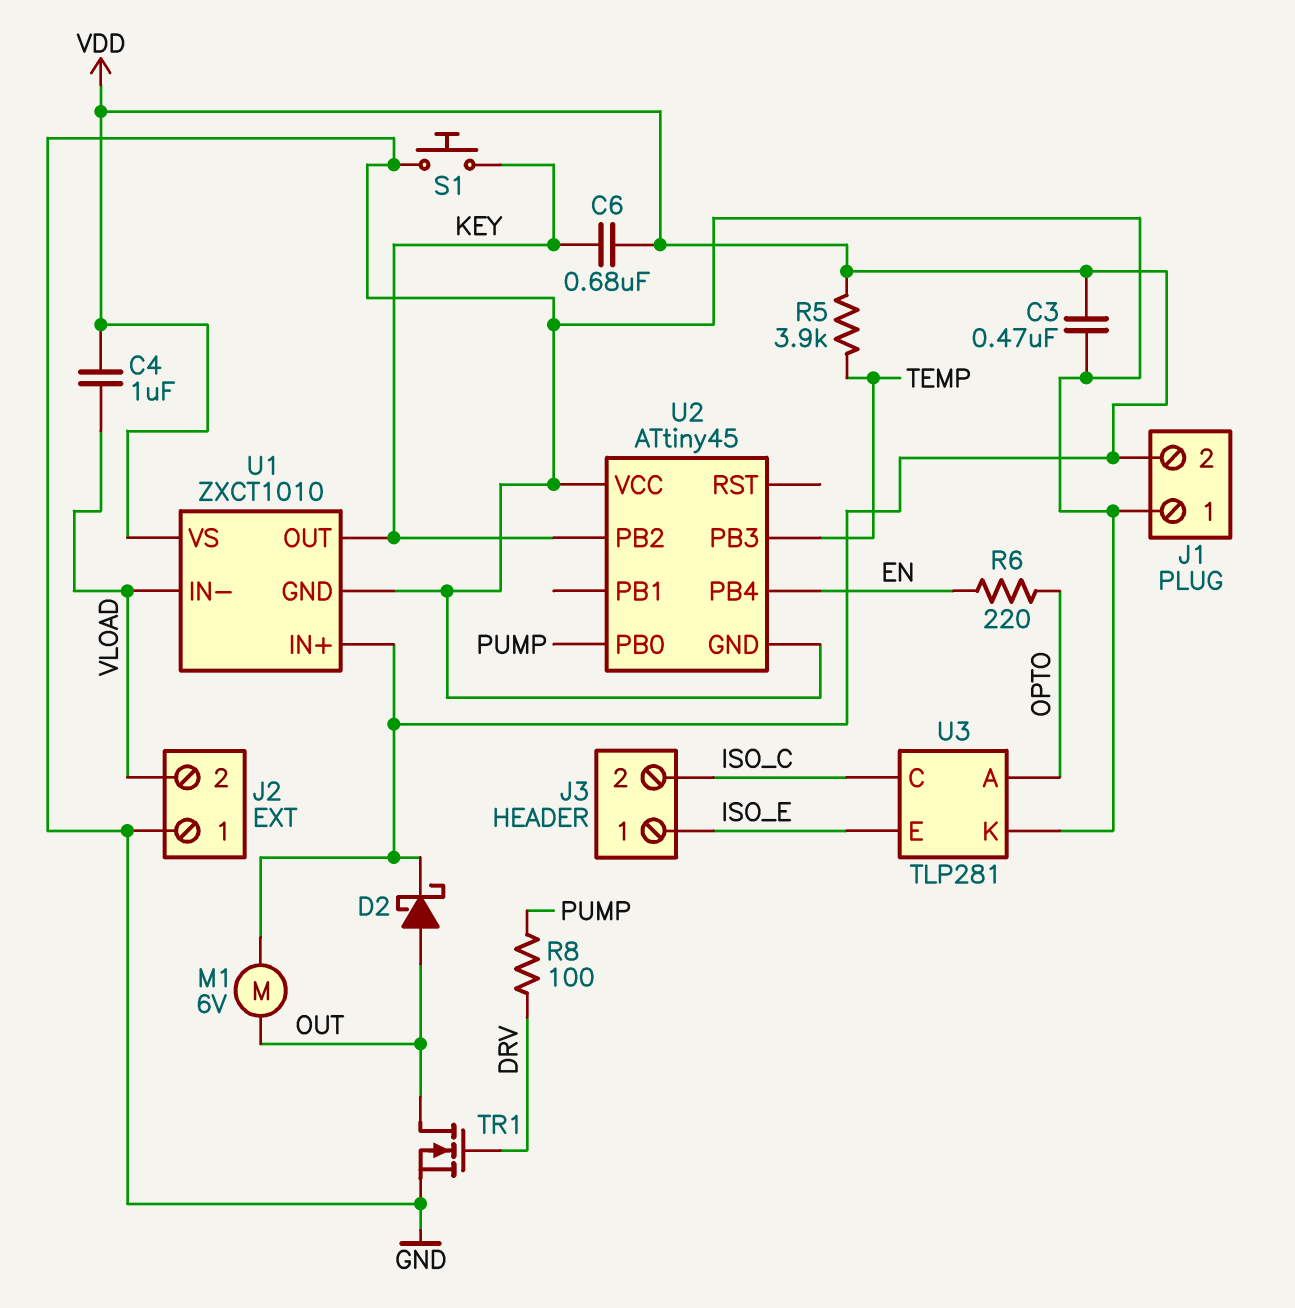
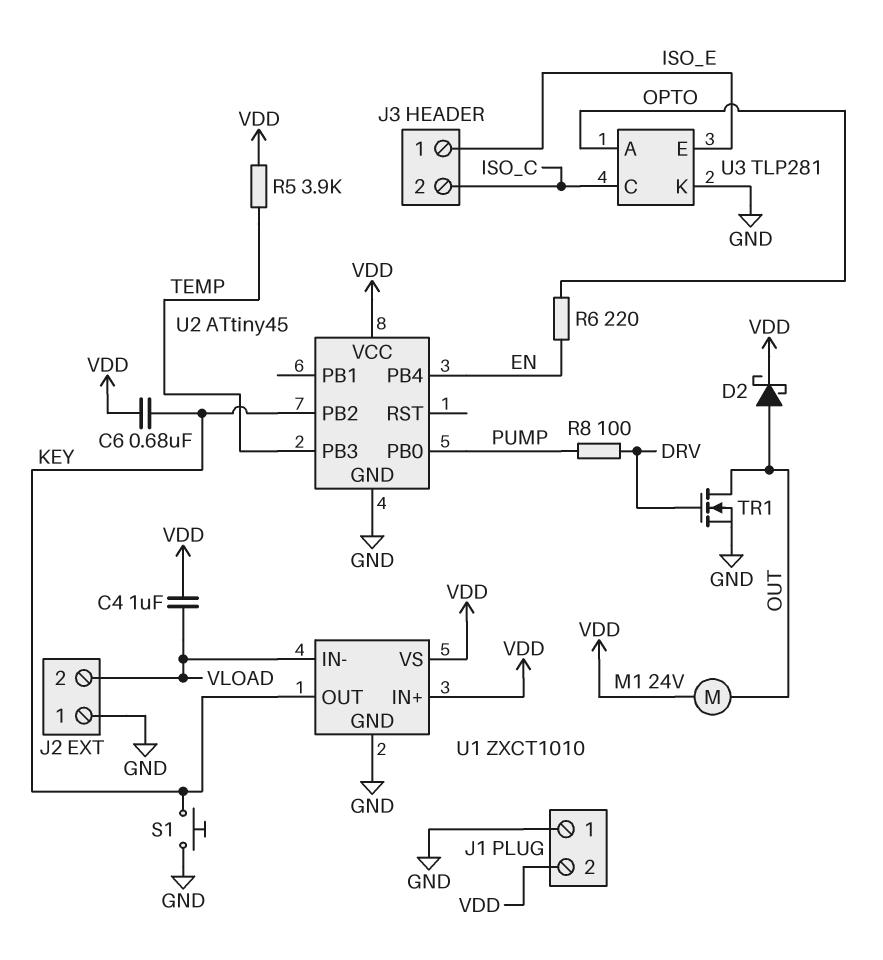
C3: 470nF (GND, VDD) -> none
M1: motor 6V (OUT, VDD) -> motor 24V (OUT, VDD)
U2 pin VCC: GND -> VDD

